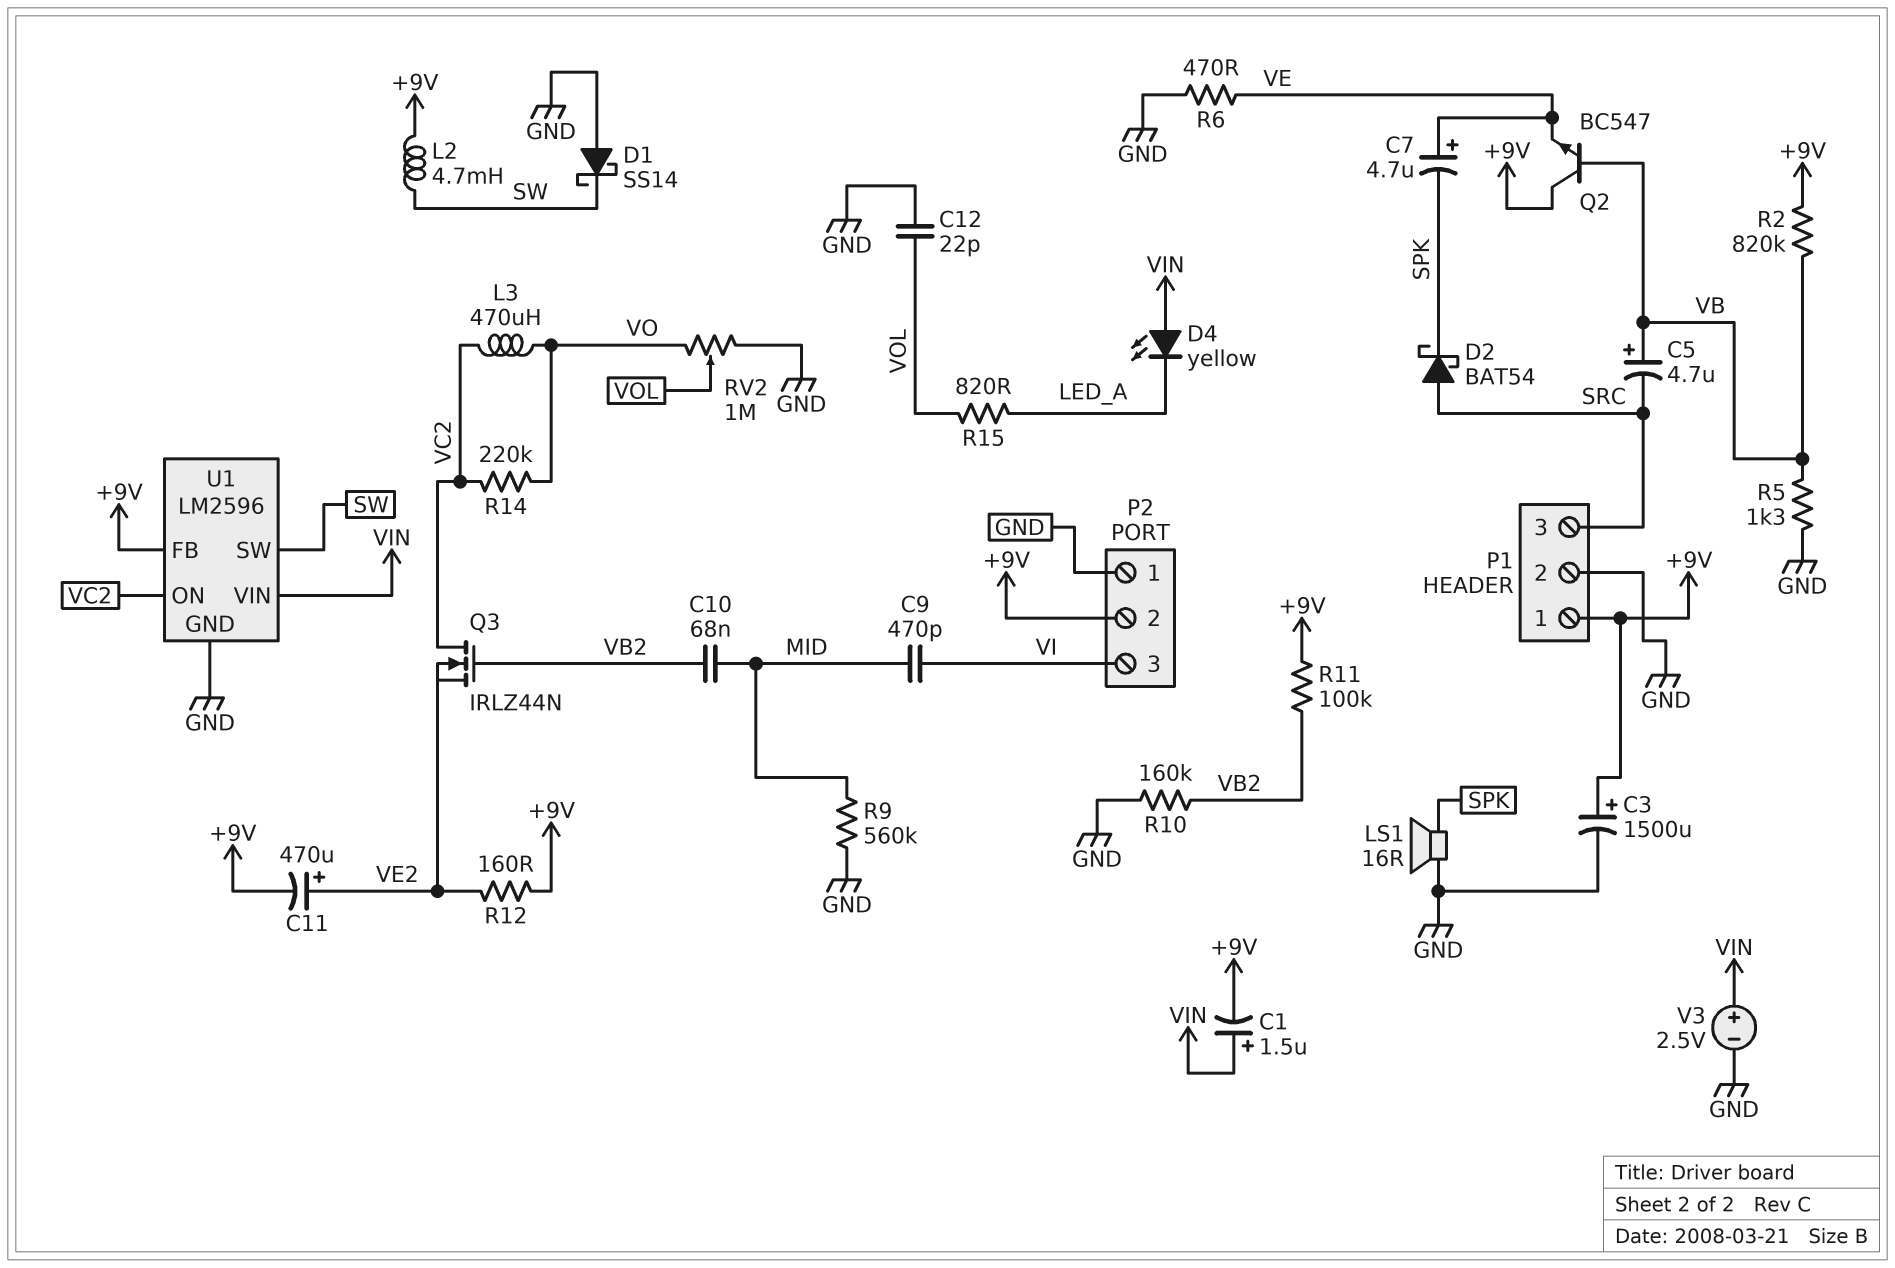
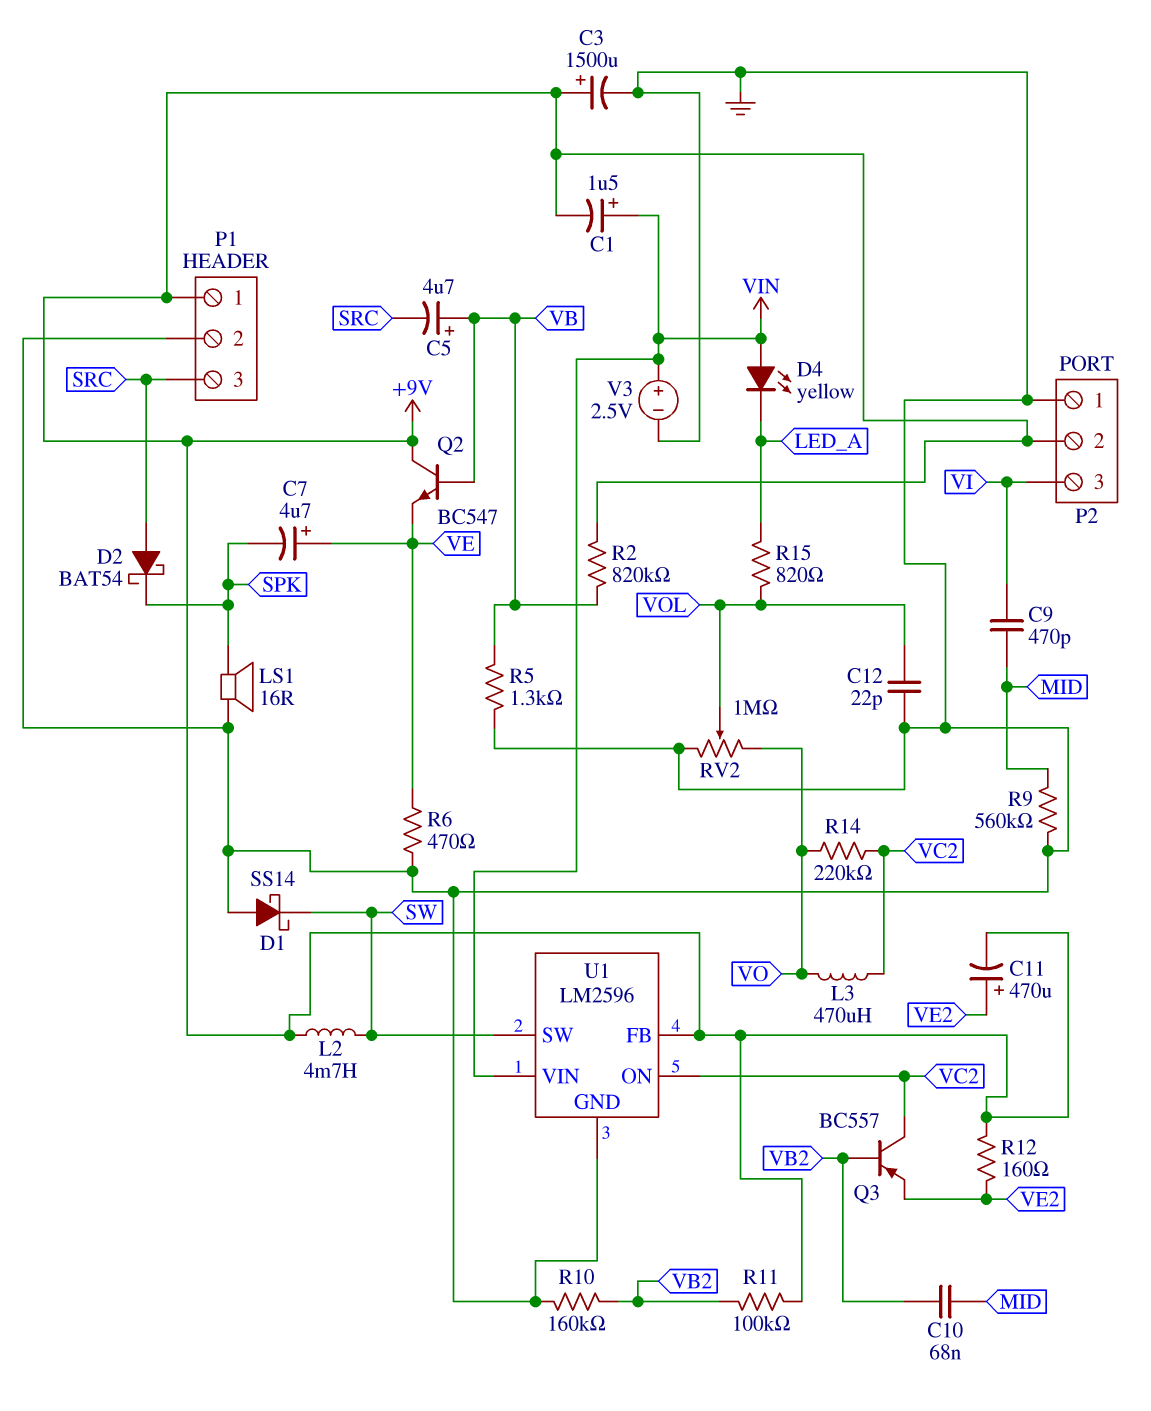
Q3: NMOS IRLZ44N (G VB2, D VC2, S VE2) -> PNP BC557 (B VB2, C VC2, E VE2)

